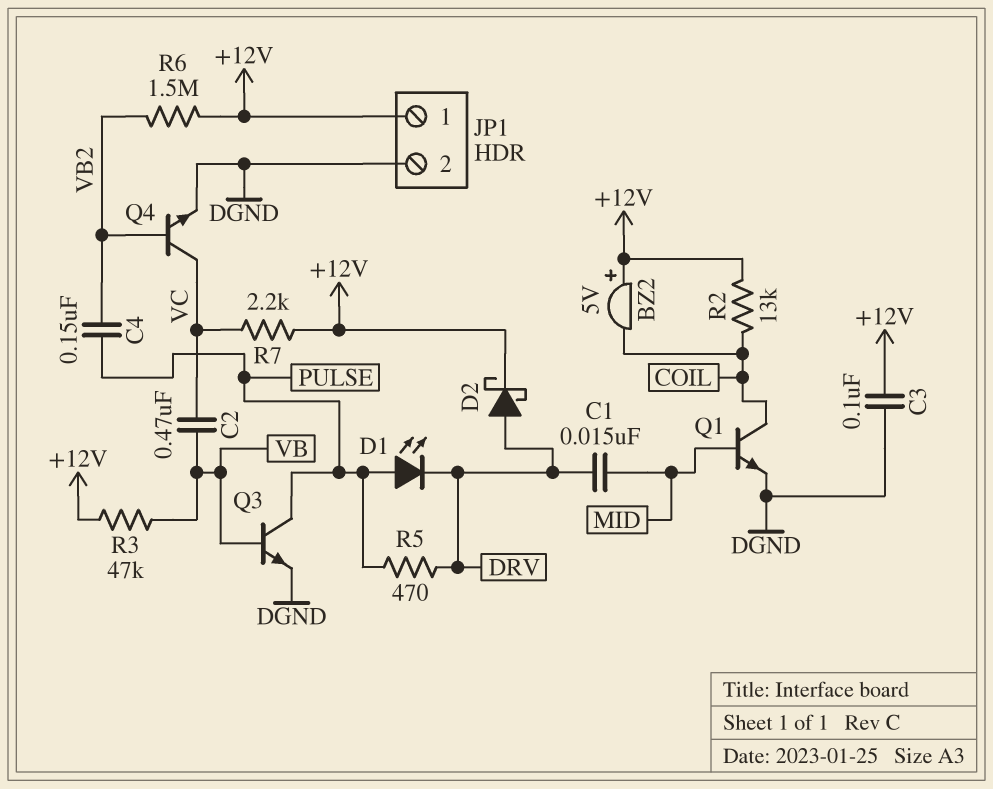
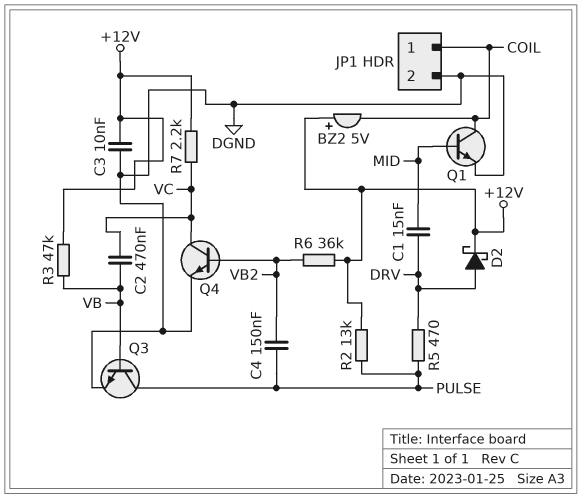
C3: 100nF (+12V, DGND) -> 10nF (+12V, DGND)
D1: LED (A PULSE, K DRV) -> none
JP1 pin 1: +12V -> COIL
R2: 13k (+12V, COIL) -> 13k (+12V, PULSE)
R6: 1.5M (+12V, VB2) -> 36k (+12V, VB2)

